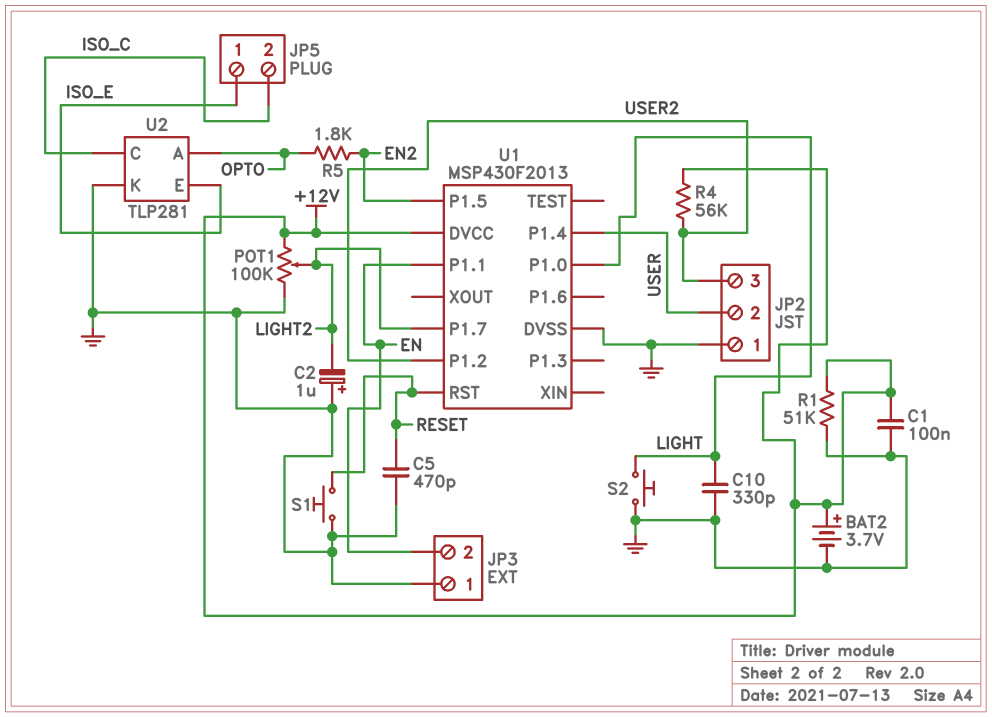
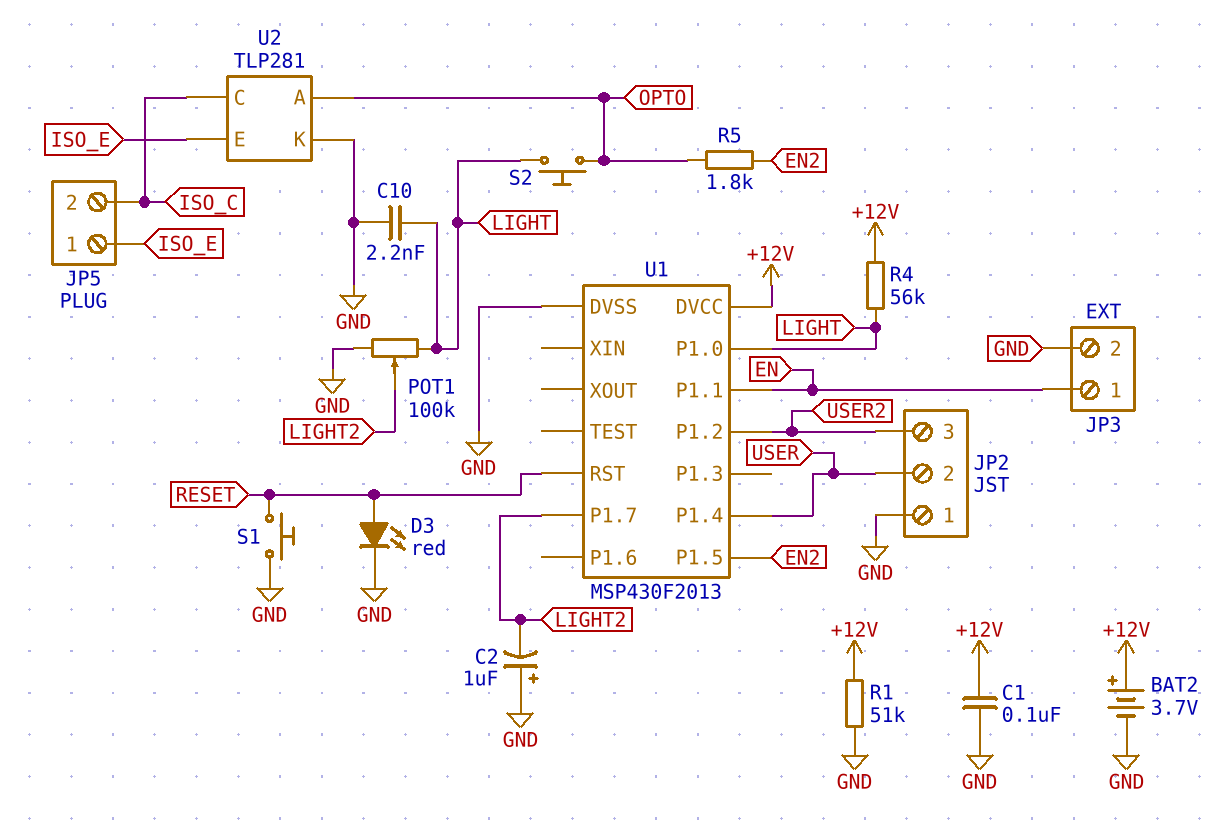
C5: 470pF (GND, RESET) -> none
C10: 330pF (GND, LIGHT) -> 2.2nF (GND, LIGHT)
D3: none -> LED red (A RESET, K GND)
JP3 pin 1: GND -> EN
JP3 pin 2: EN -> GND
POT1: 100k (+12V, GND, wiper LIGHT2) -> 100k (GND, LIGHT, wiper LIGHT2)
R4: 56k (+12V, USER2) -> 56k (+12V, LIGHT)
S2: button (GND, LIGHT) -> button (LIGHT, OPTO)

